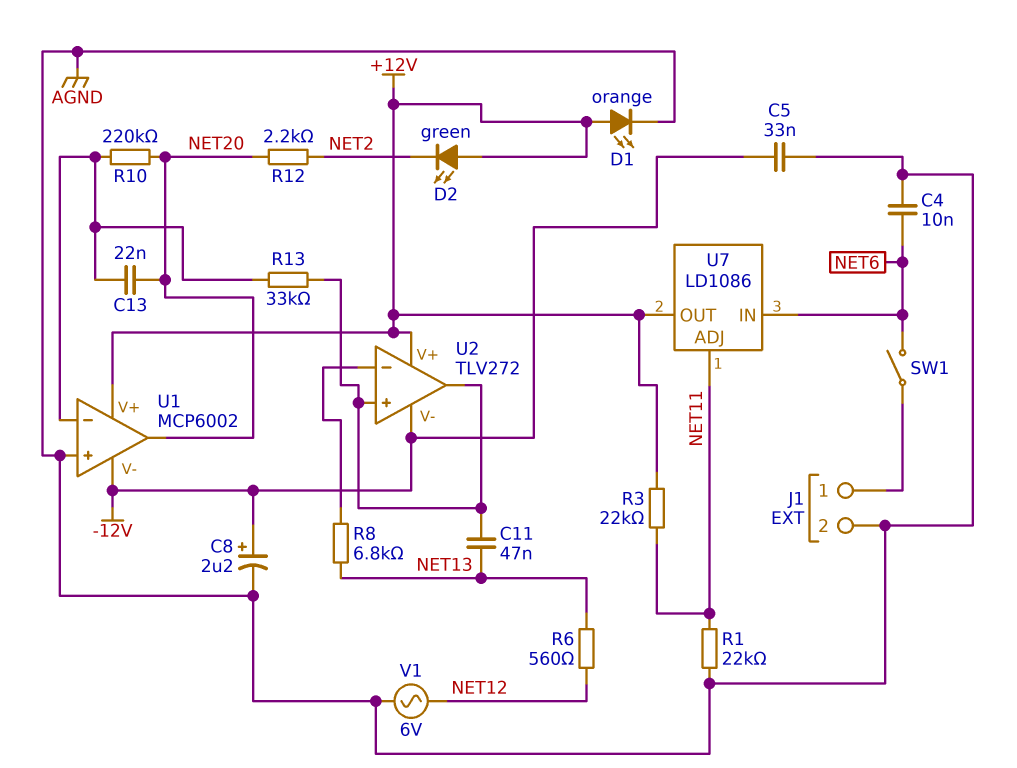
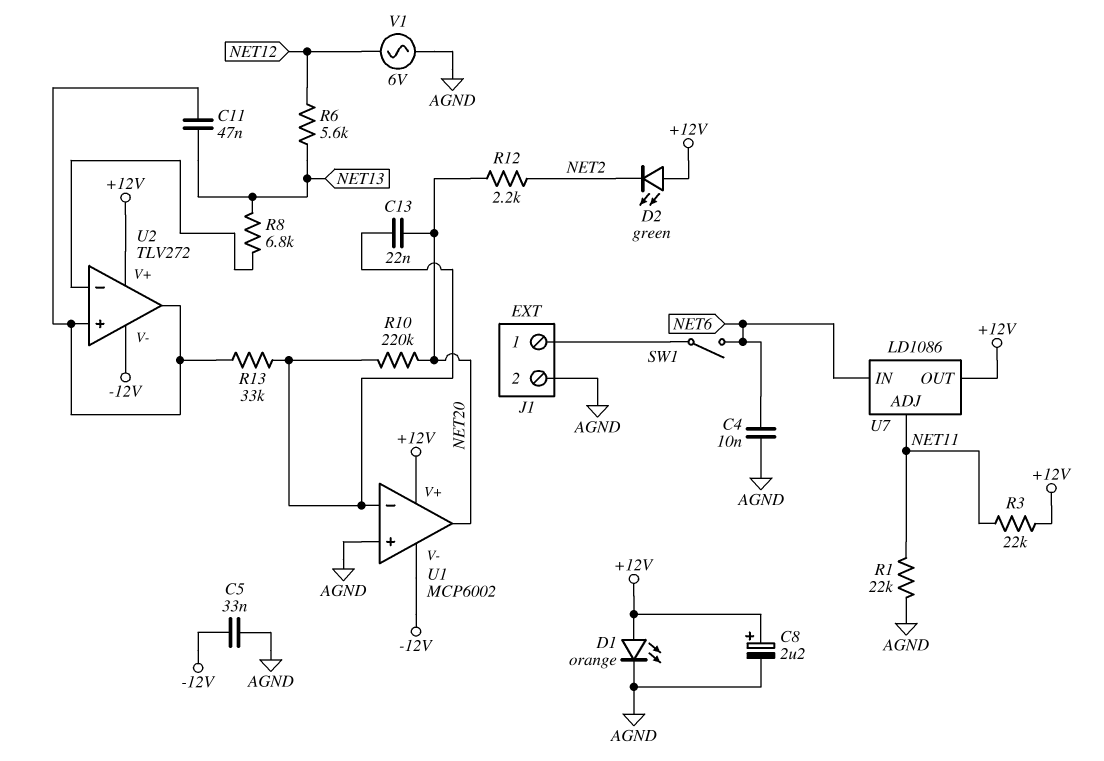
C8: 2.2uF (plus -12V, minus AGND) -> 2.2uF (plus +12V, minus AGND)
R6: 560 (NET12, NET13) -> 5.6k (NET12, NET13)

